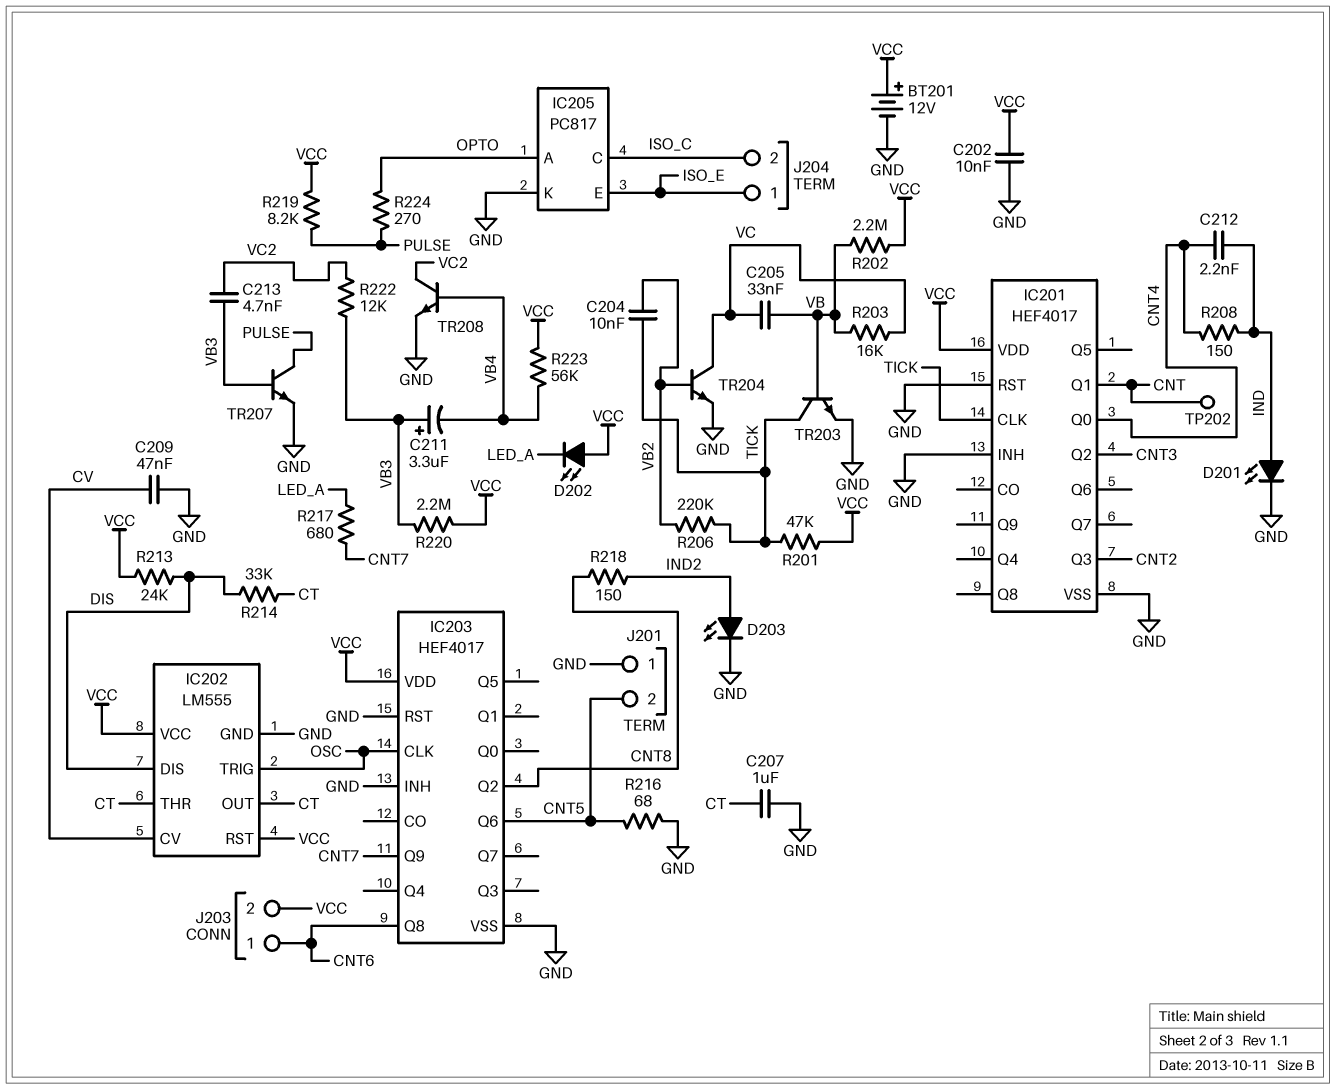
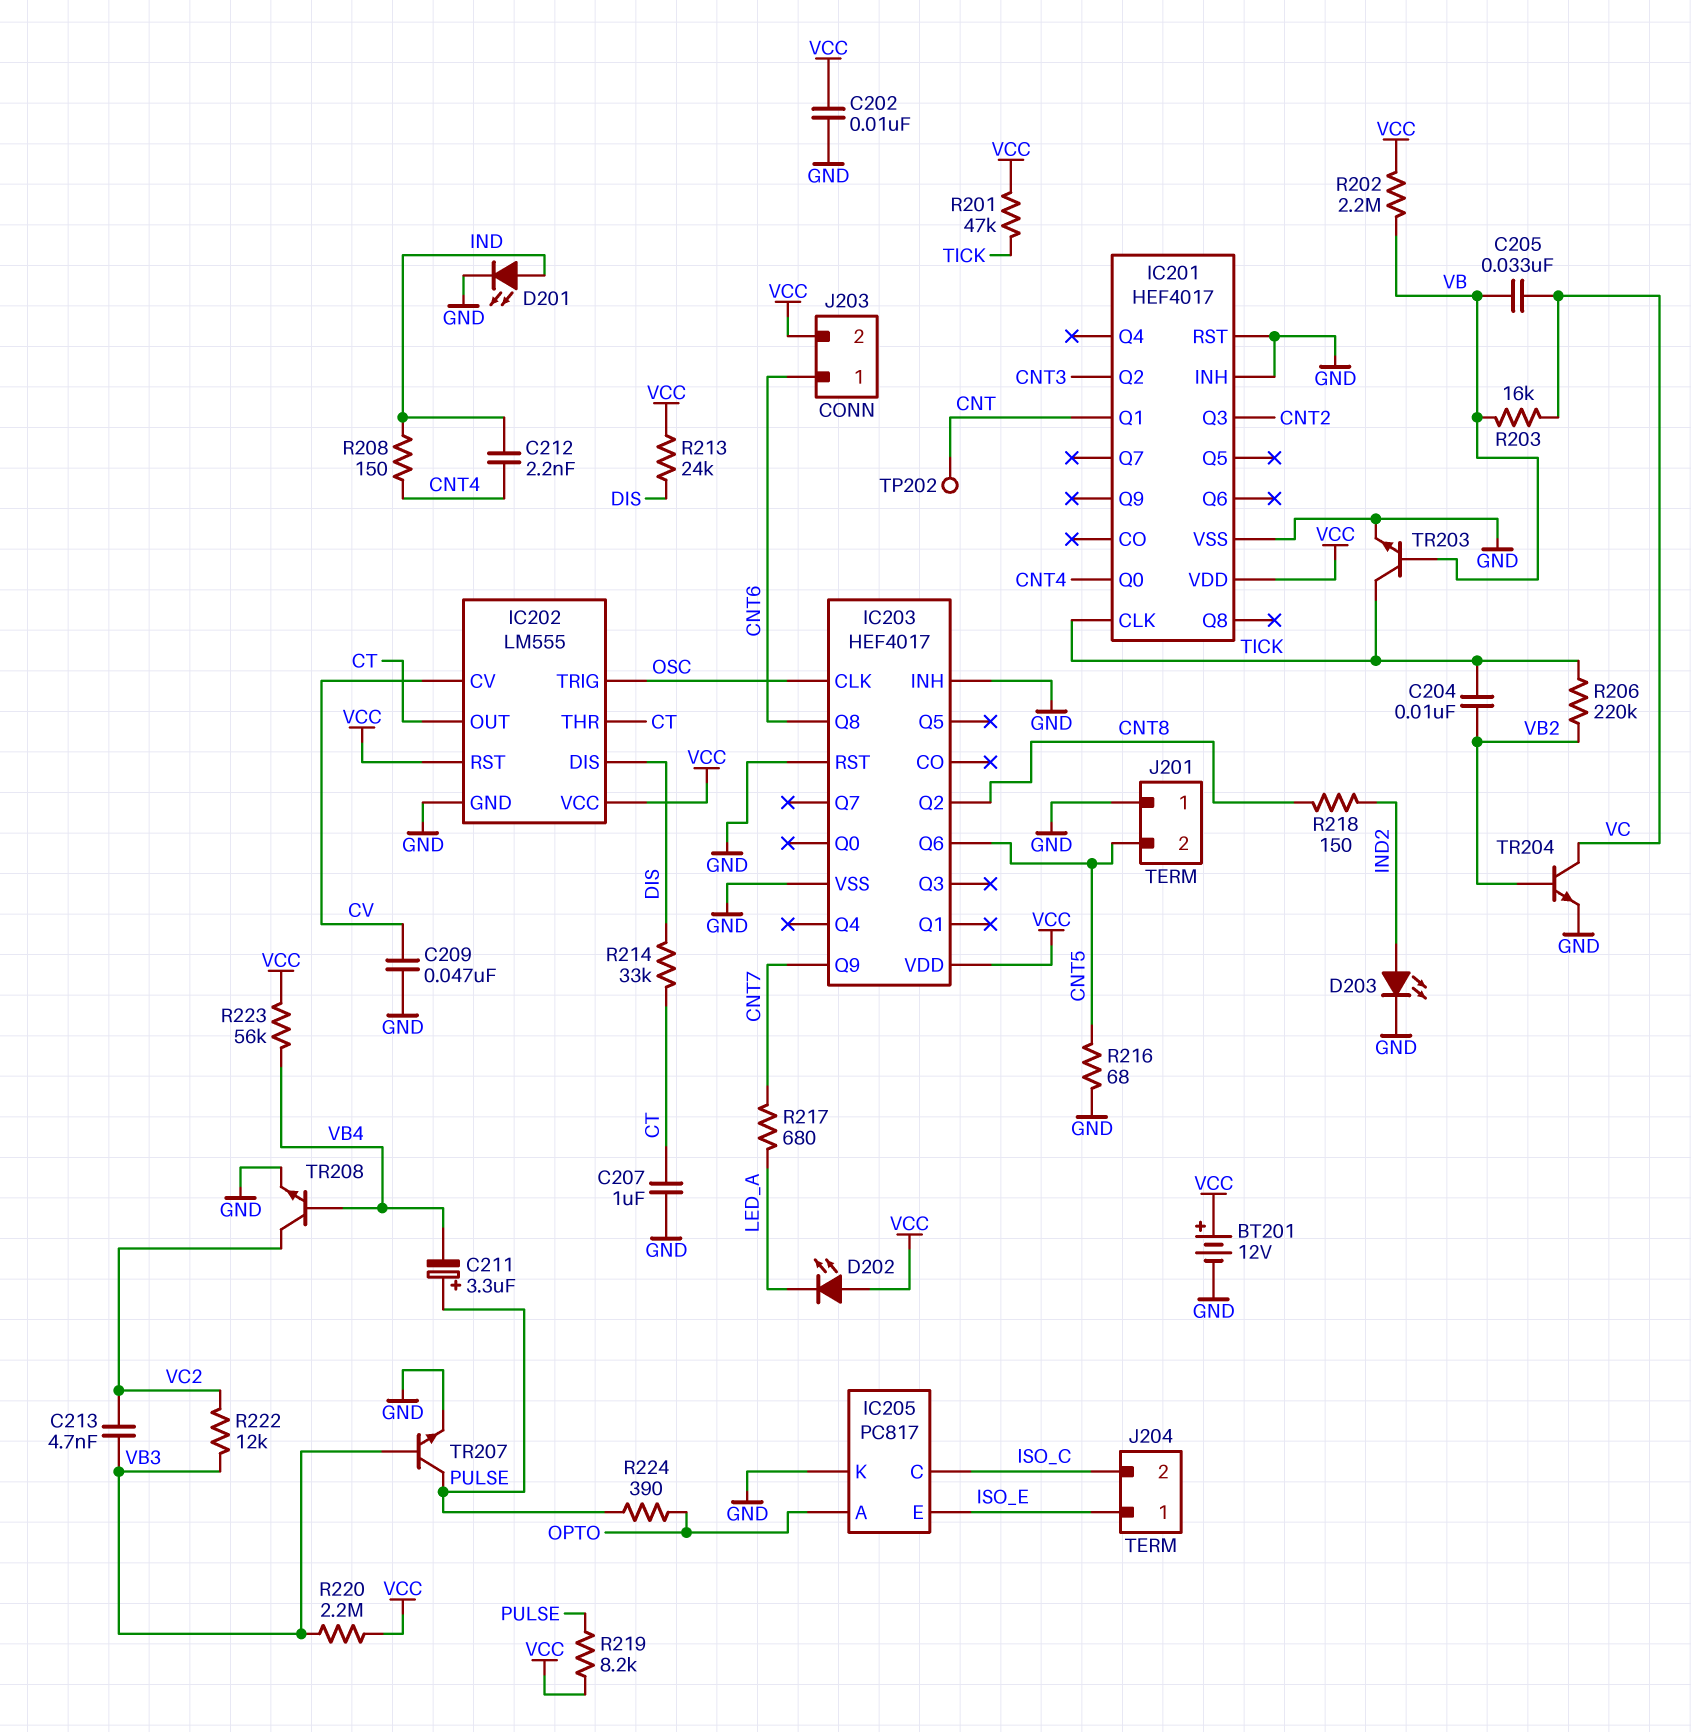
C211: 3.3uF (plus VB3, minus VB4) -> 3.3uF (plus PULSE, minus VB4)
R224: 270 (OPTO, PULSE) -> 390 (OPTO, PULSE)

